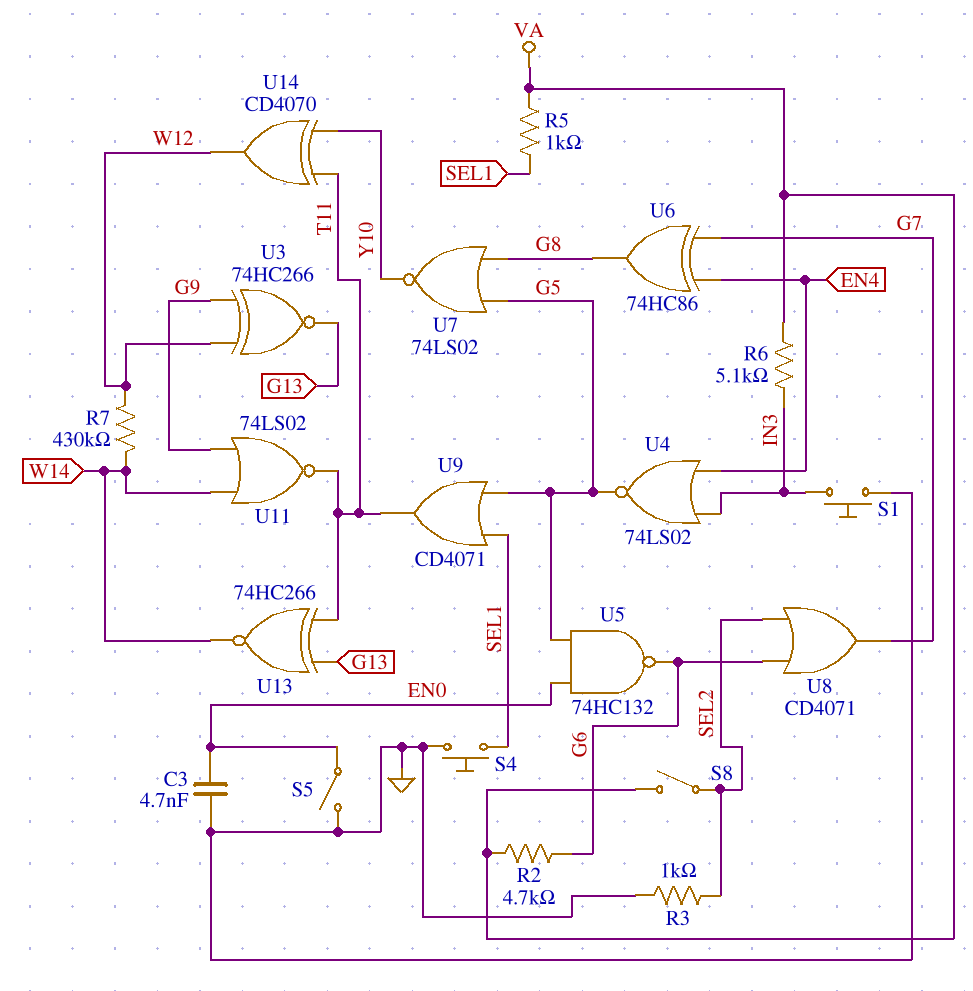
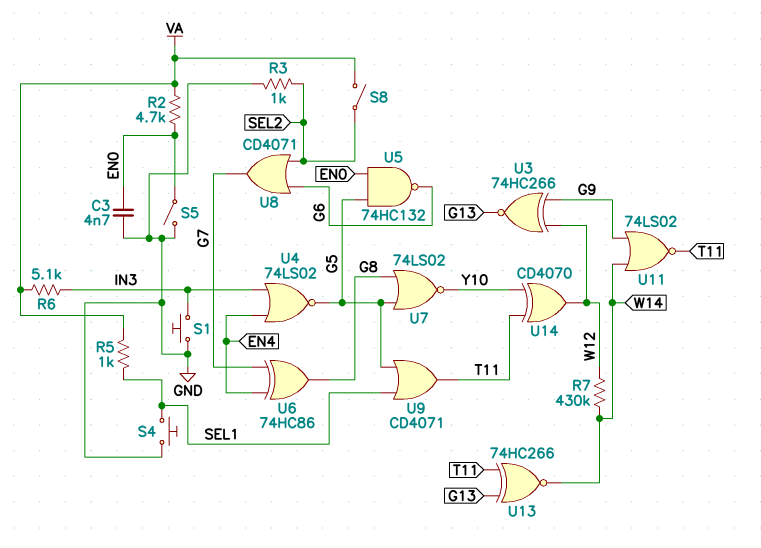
R2: 4.7k (G6, VA) -> 4.7k (EN0, VA)

